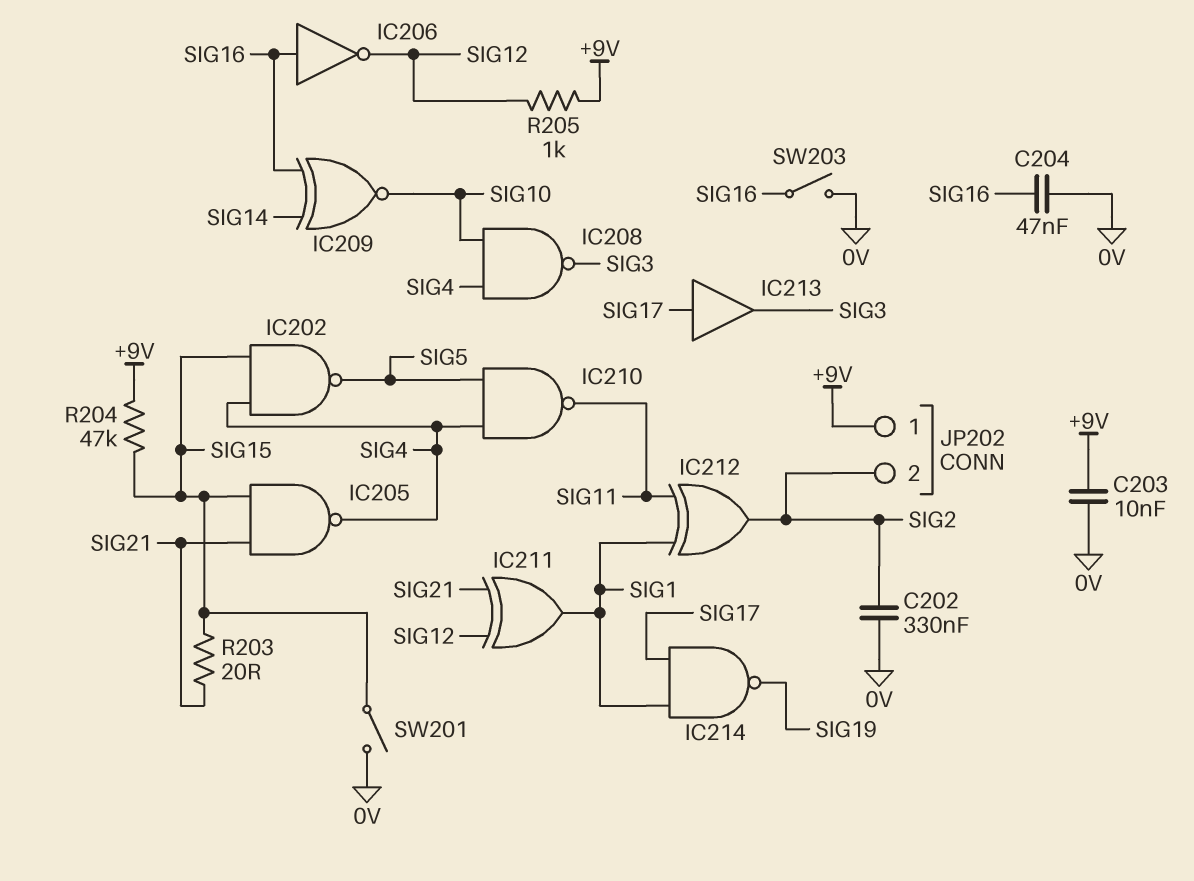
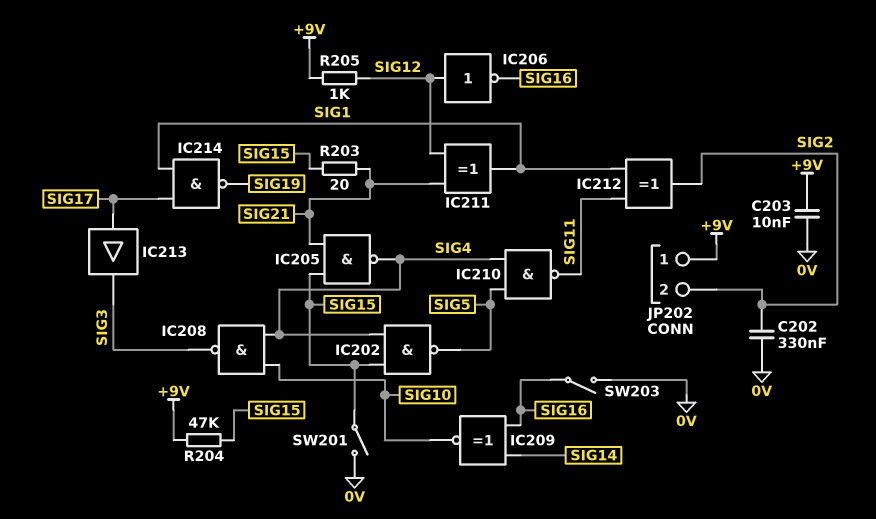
C204: 47nF (0V, SIG16) -> none
IC206: NOT (in SIG16, out SIG12) -> NOT (in SIG12, out SIG16)

